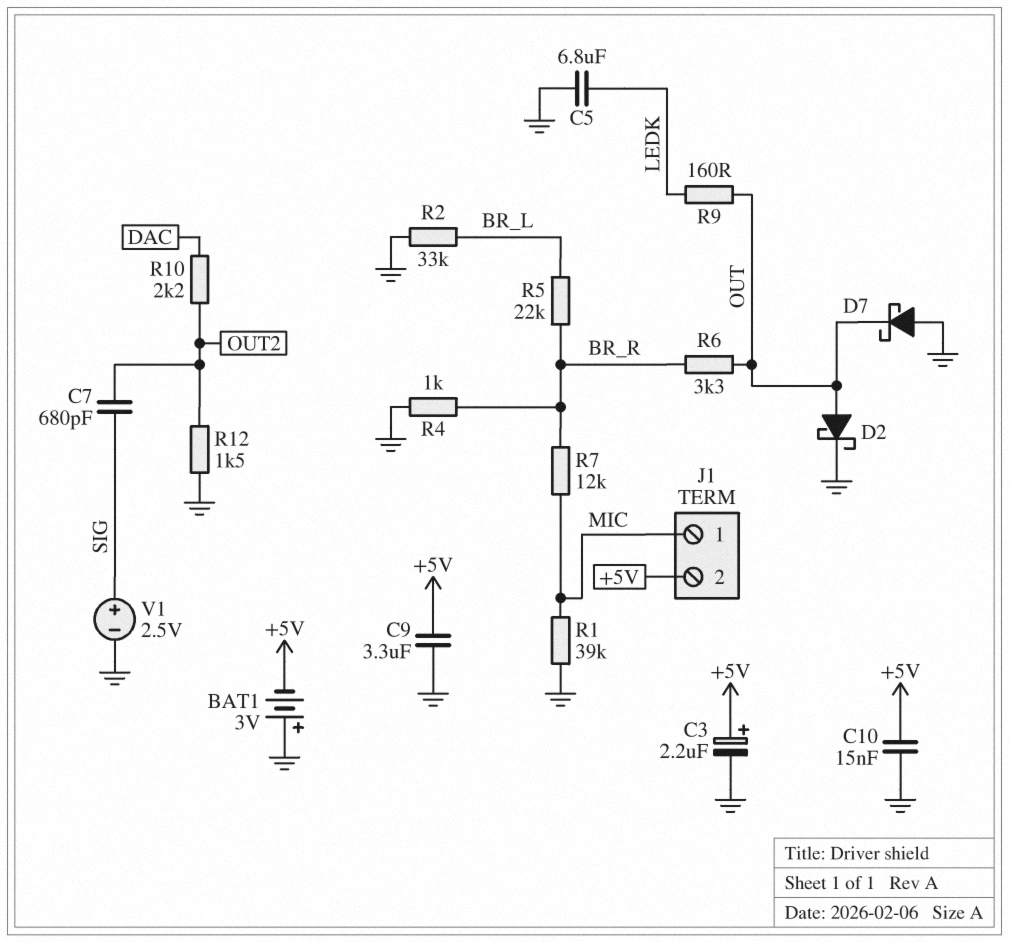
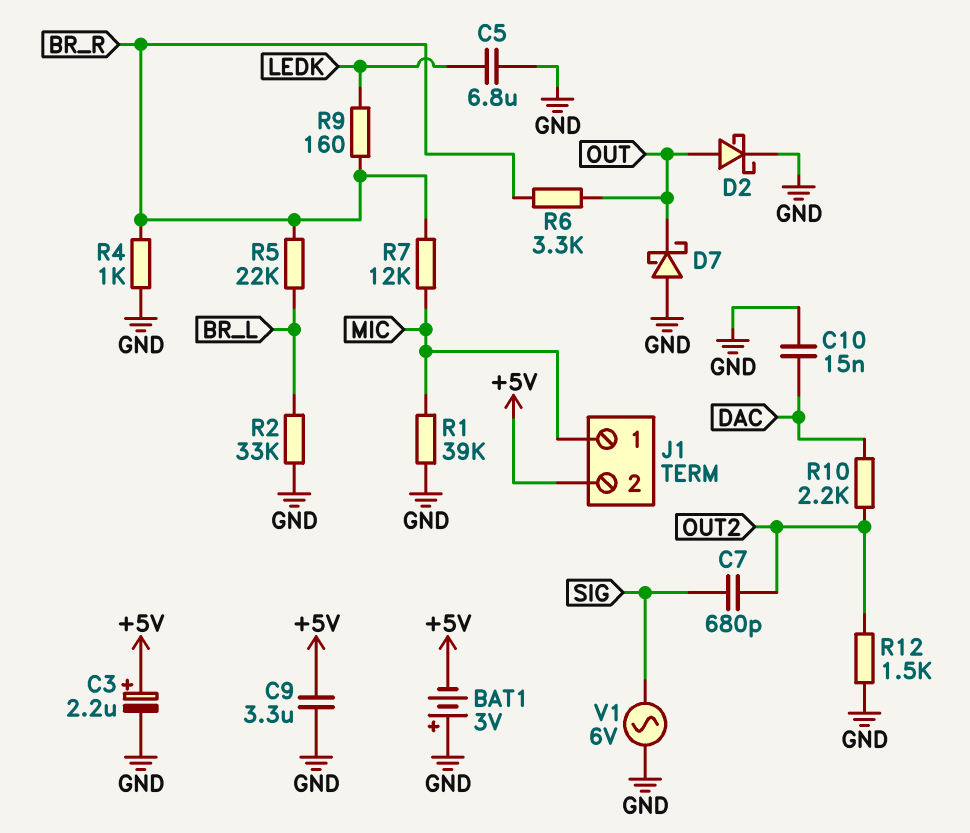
C10: 15nF (+5V, GND) -> 15nF (DAC, GND)
R9: 160 (LEDK, OUT) -> 160 (BR_R, LEDK)
V1: 2.5V (plus SIG, minus GND) -> AC 6V (GND, SIG)

